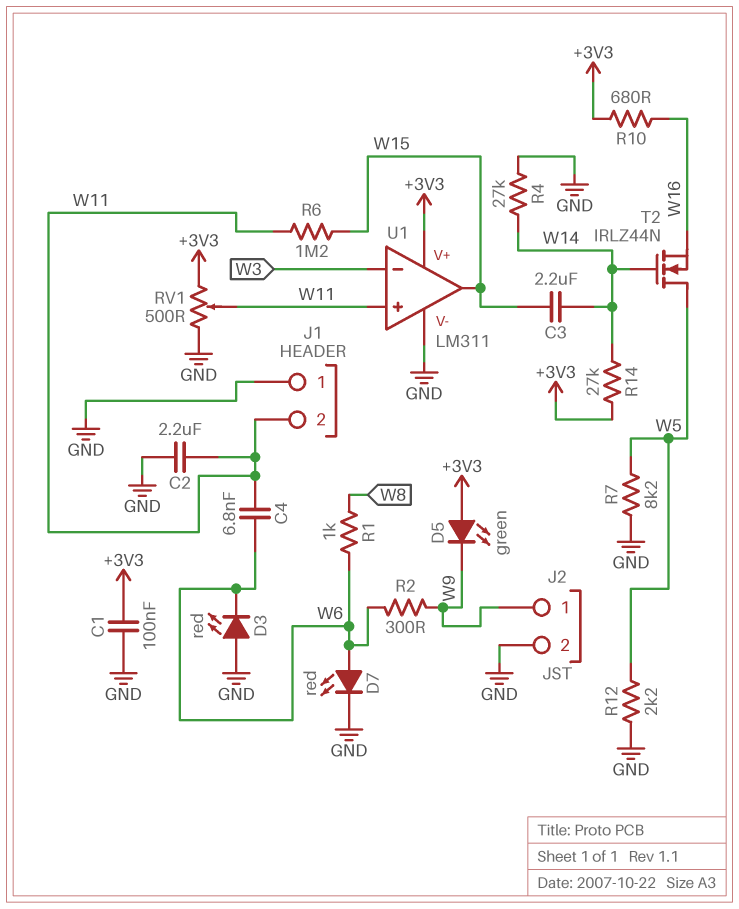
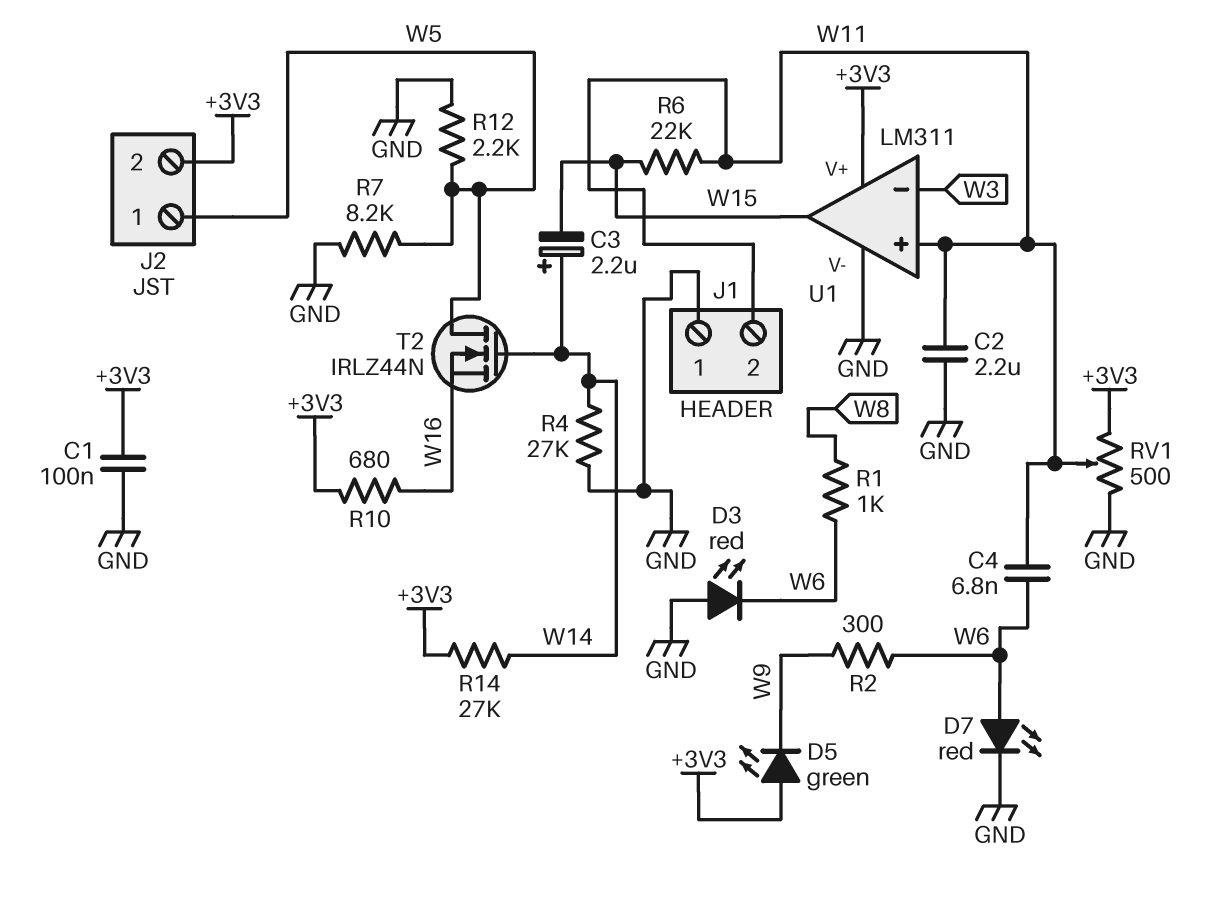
C3: 2.2uF (W14, W15) -> 2.2uF (plus W14, minus W15)
J2 pin 1: W9 -> W5
J2 pin 2: GND -> +3V3
R6: 1.2M (W11, W15) -> 22k (W11, W15)

